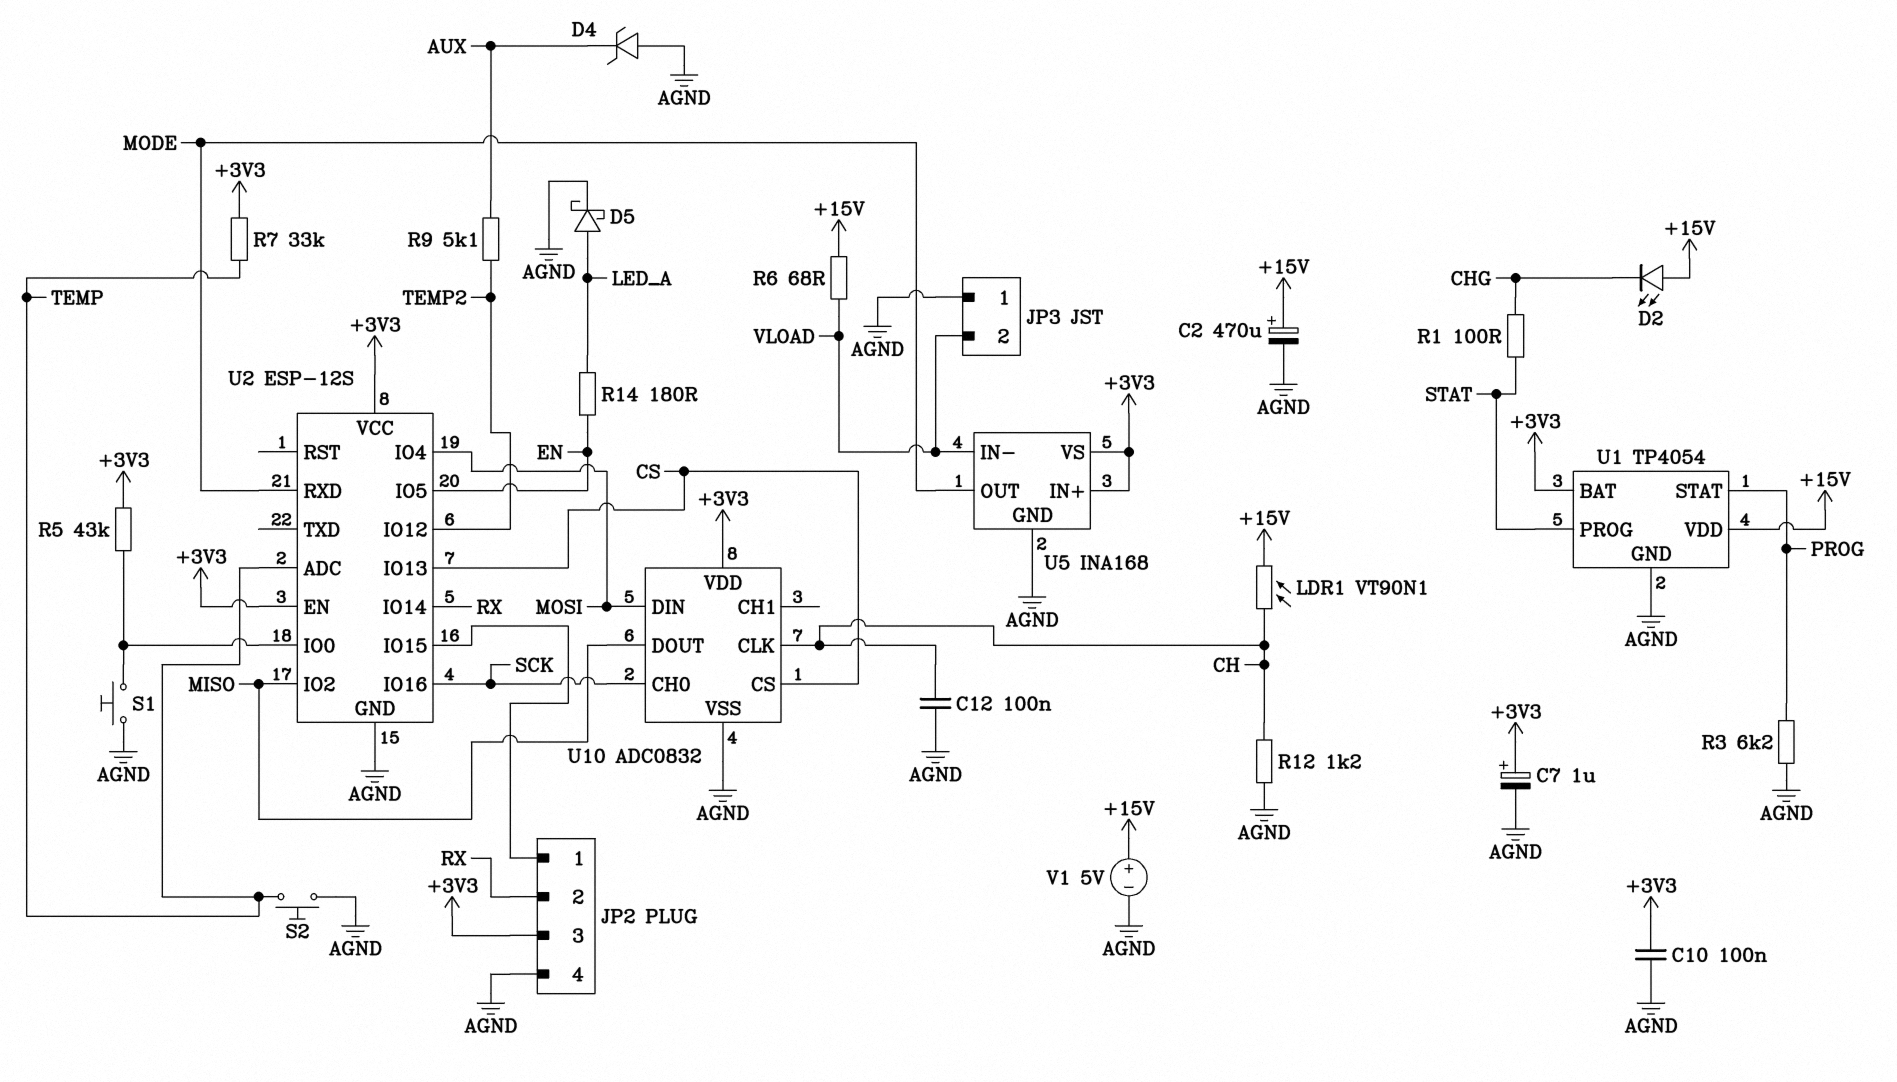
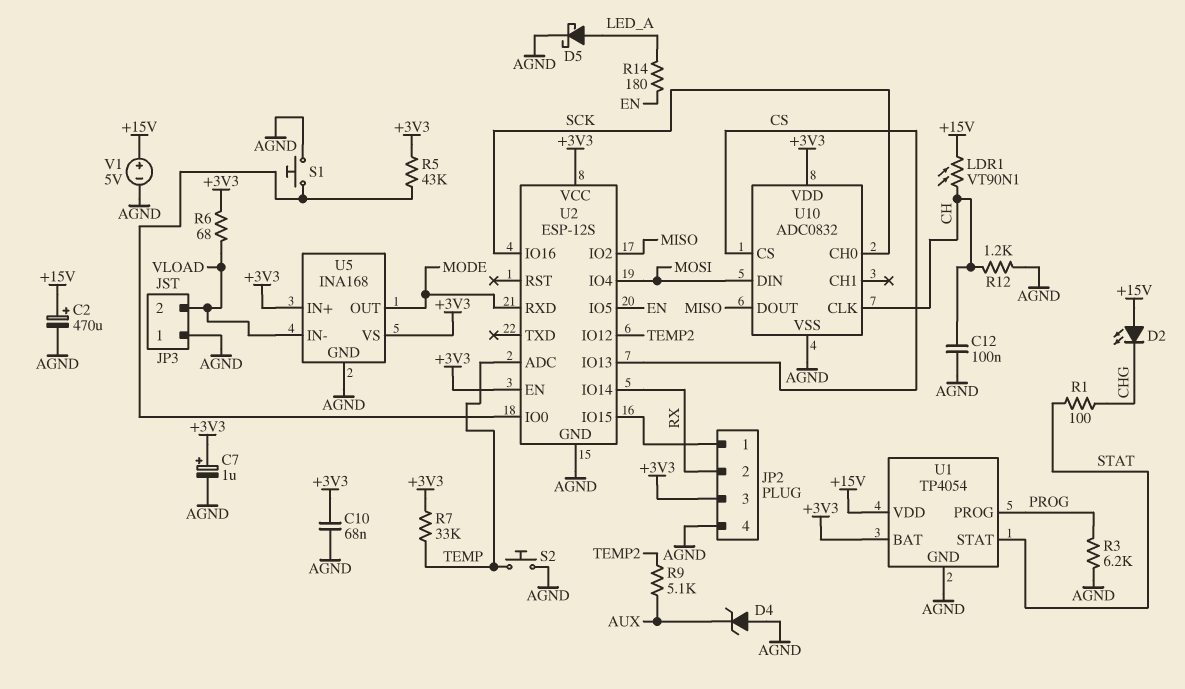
C10: 100nF (+3V3, AGND) -> 68nF (+3V3, AGND)
R6: 68 (+15V, VLOAD) -> 68 (+3V3, VLOAD)
U1 pin PROG: STAT -> PROG
U1 pin STAT: PROG -> STAT

